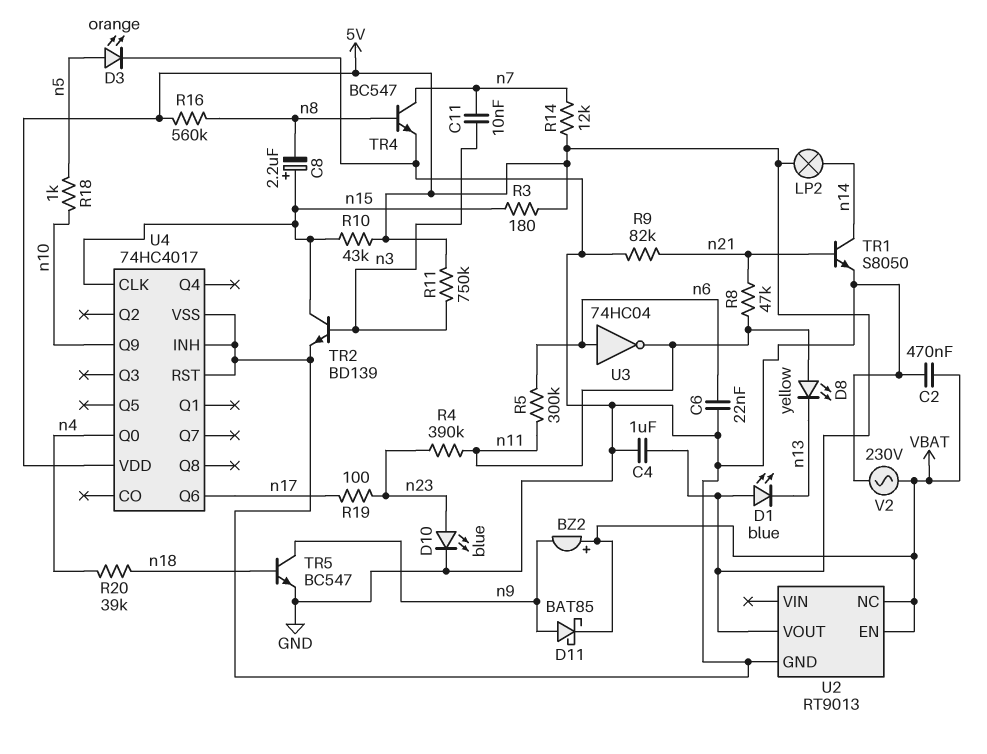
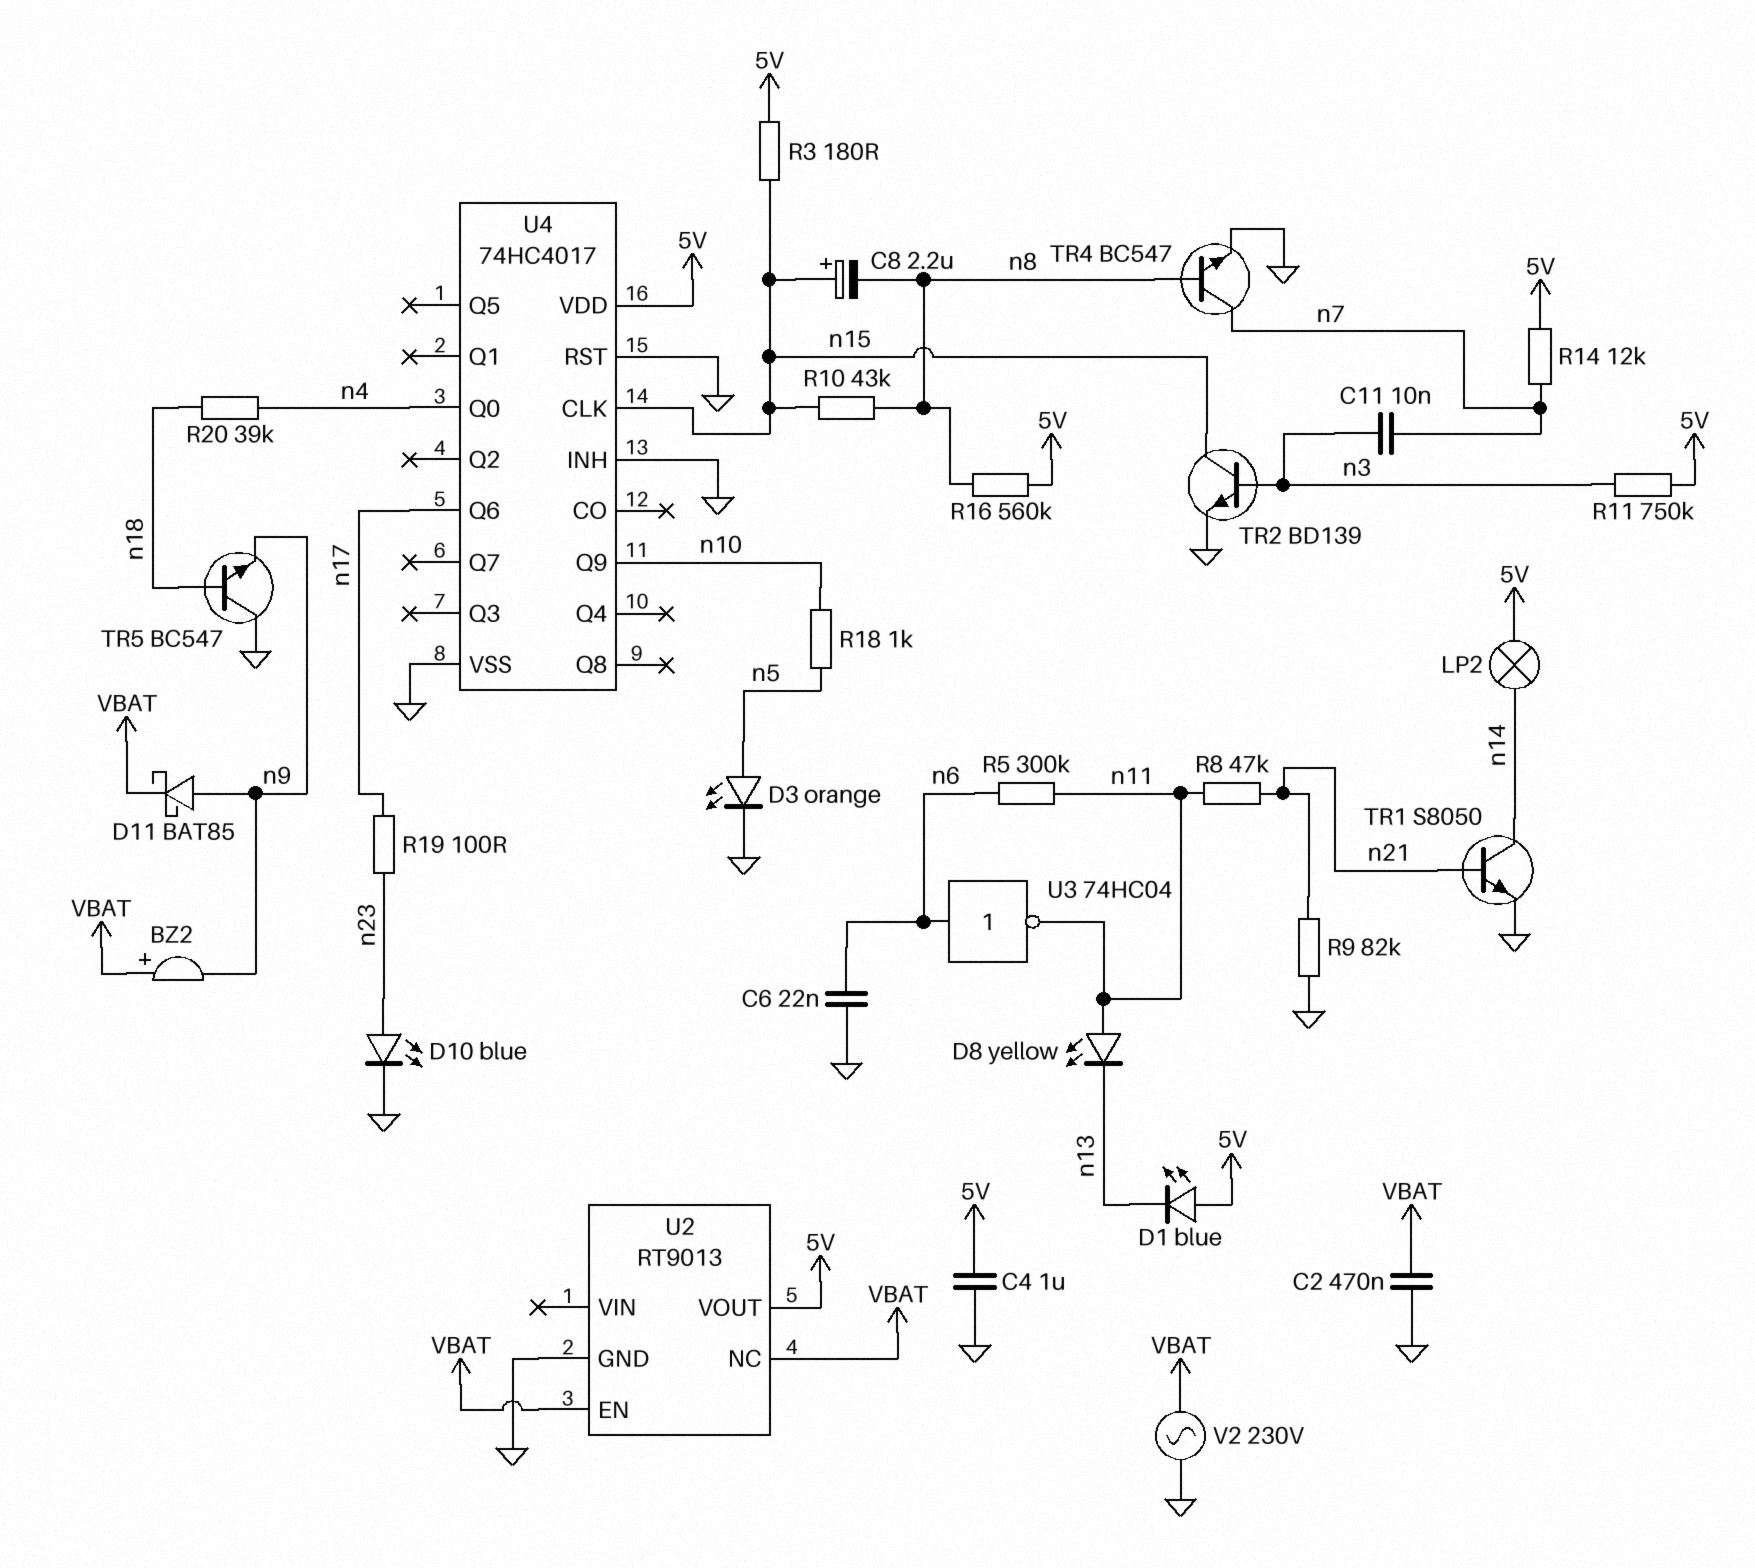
R4: 390k (n11, n23) -> none
R10: 43k (5V, n15) -> 43k (n8, n15)
TR5: NPN BC547 (B n18, C n9, E GND) -> NPN BC547 (B n18, C GND, E n9)

